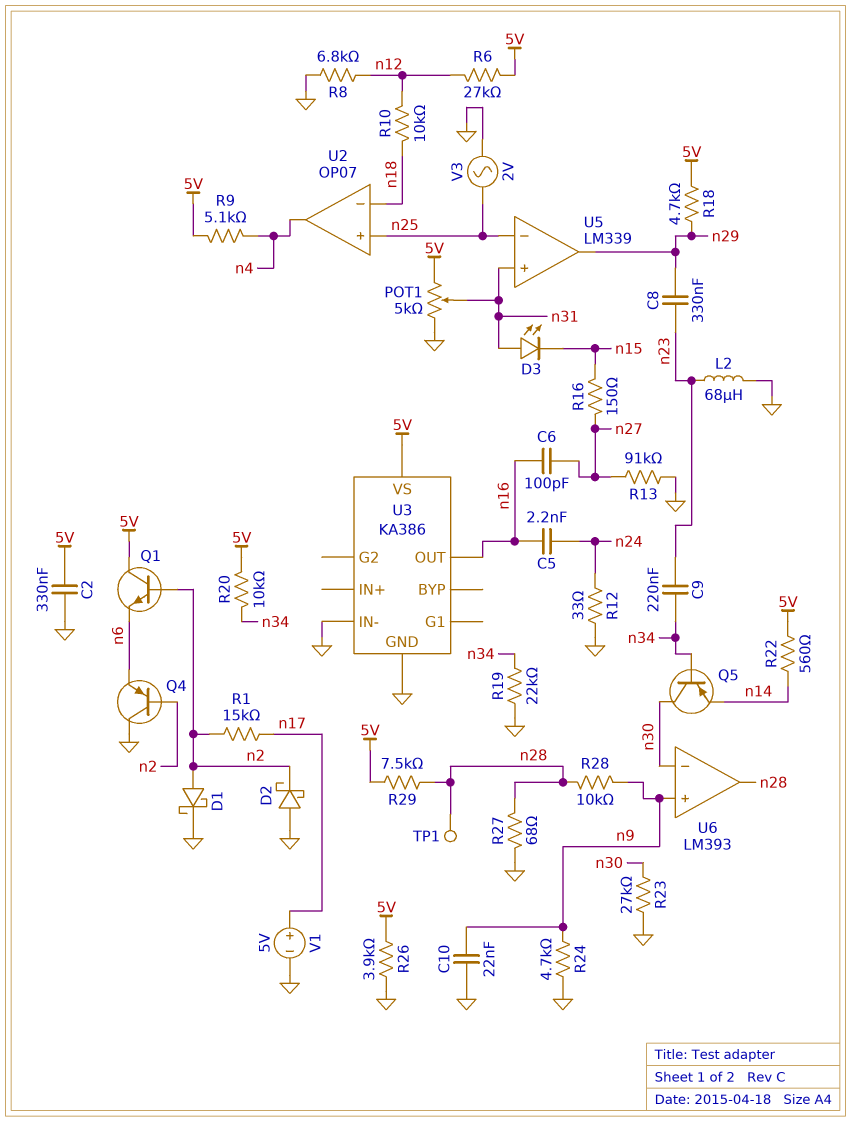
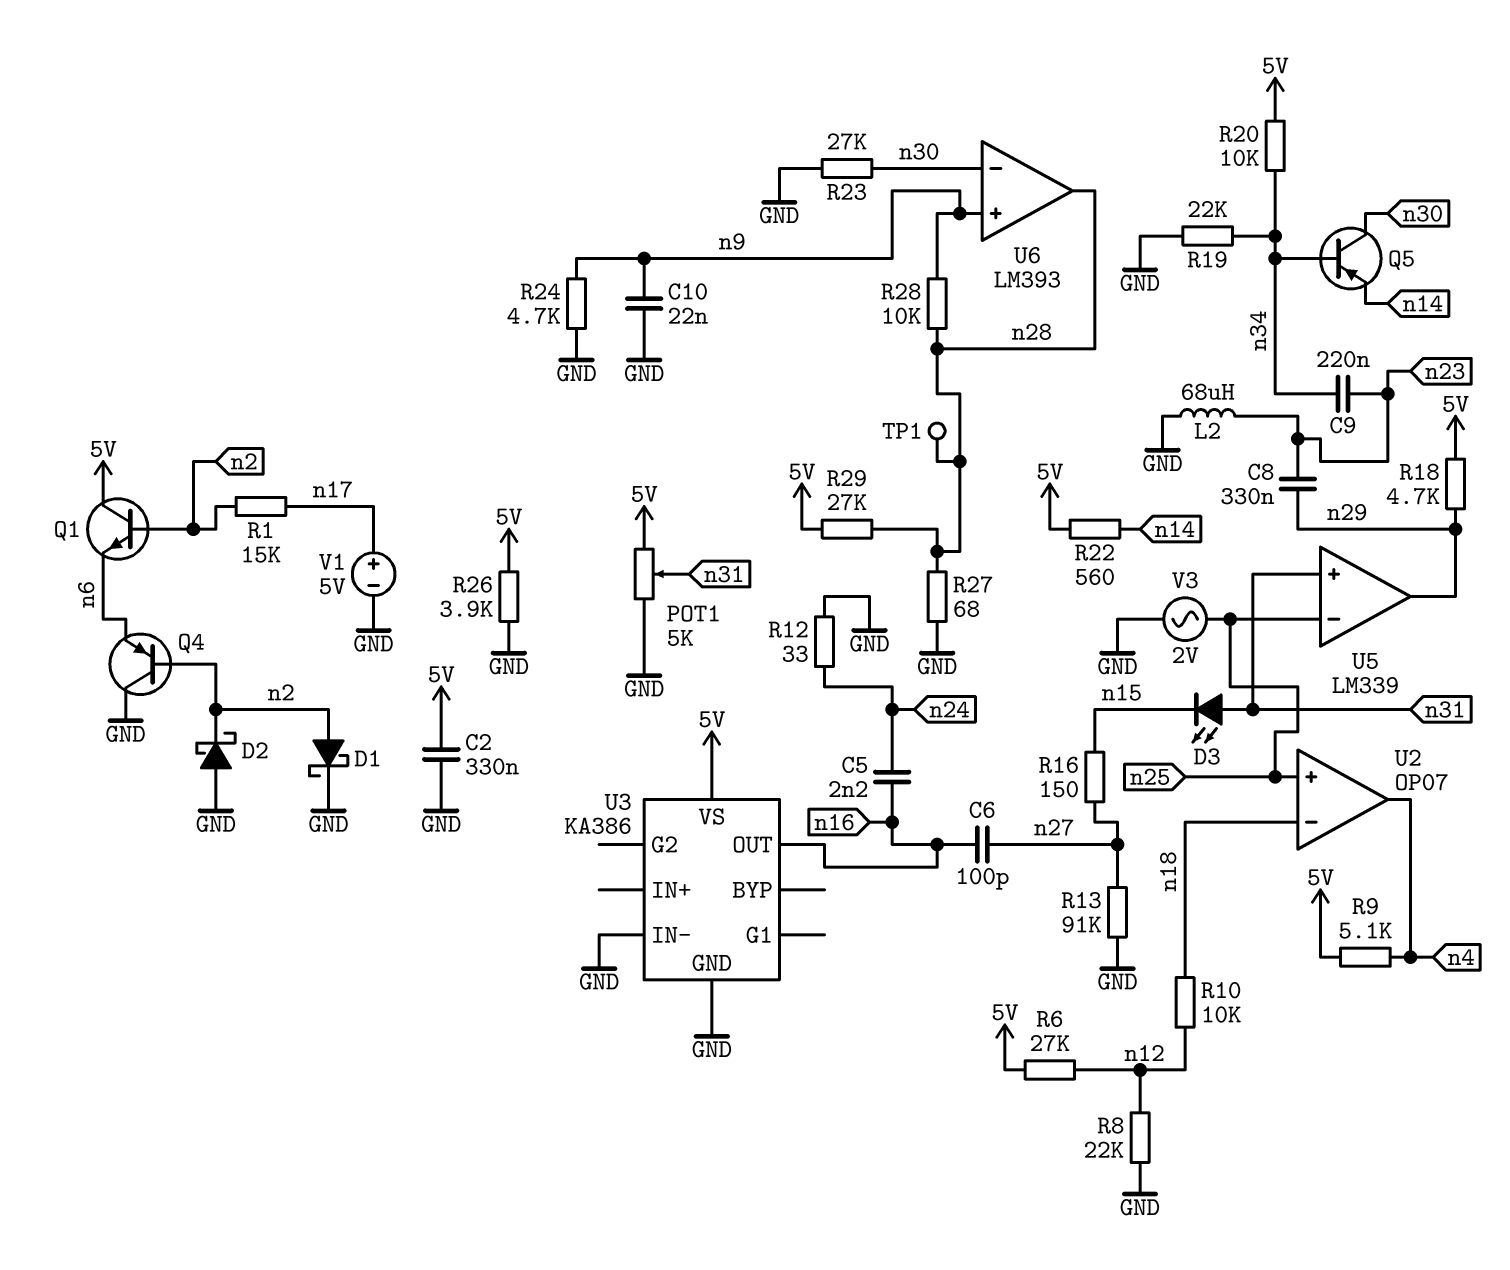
R8: 6.8k (GND, n12) -> 22k (GND, n12)
R29: 7.5k (5V, n28) -> 27k (5V, n28)

